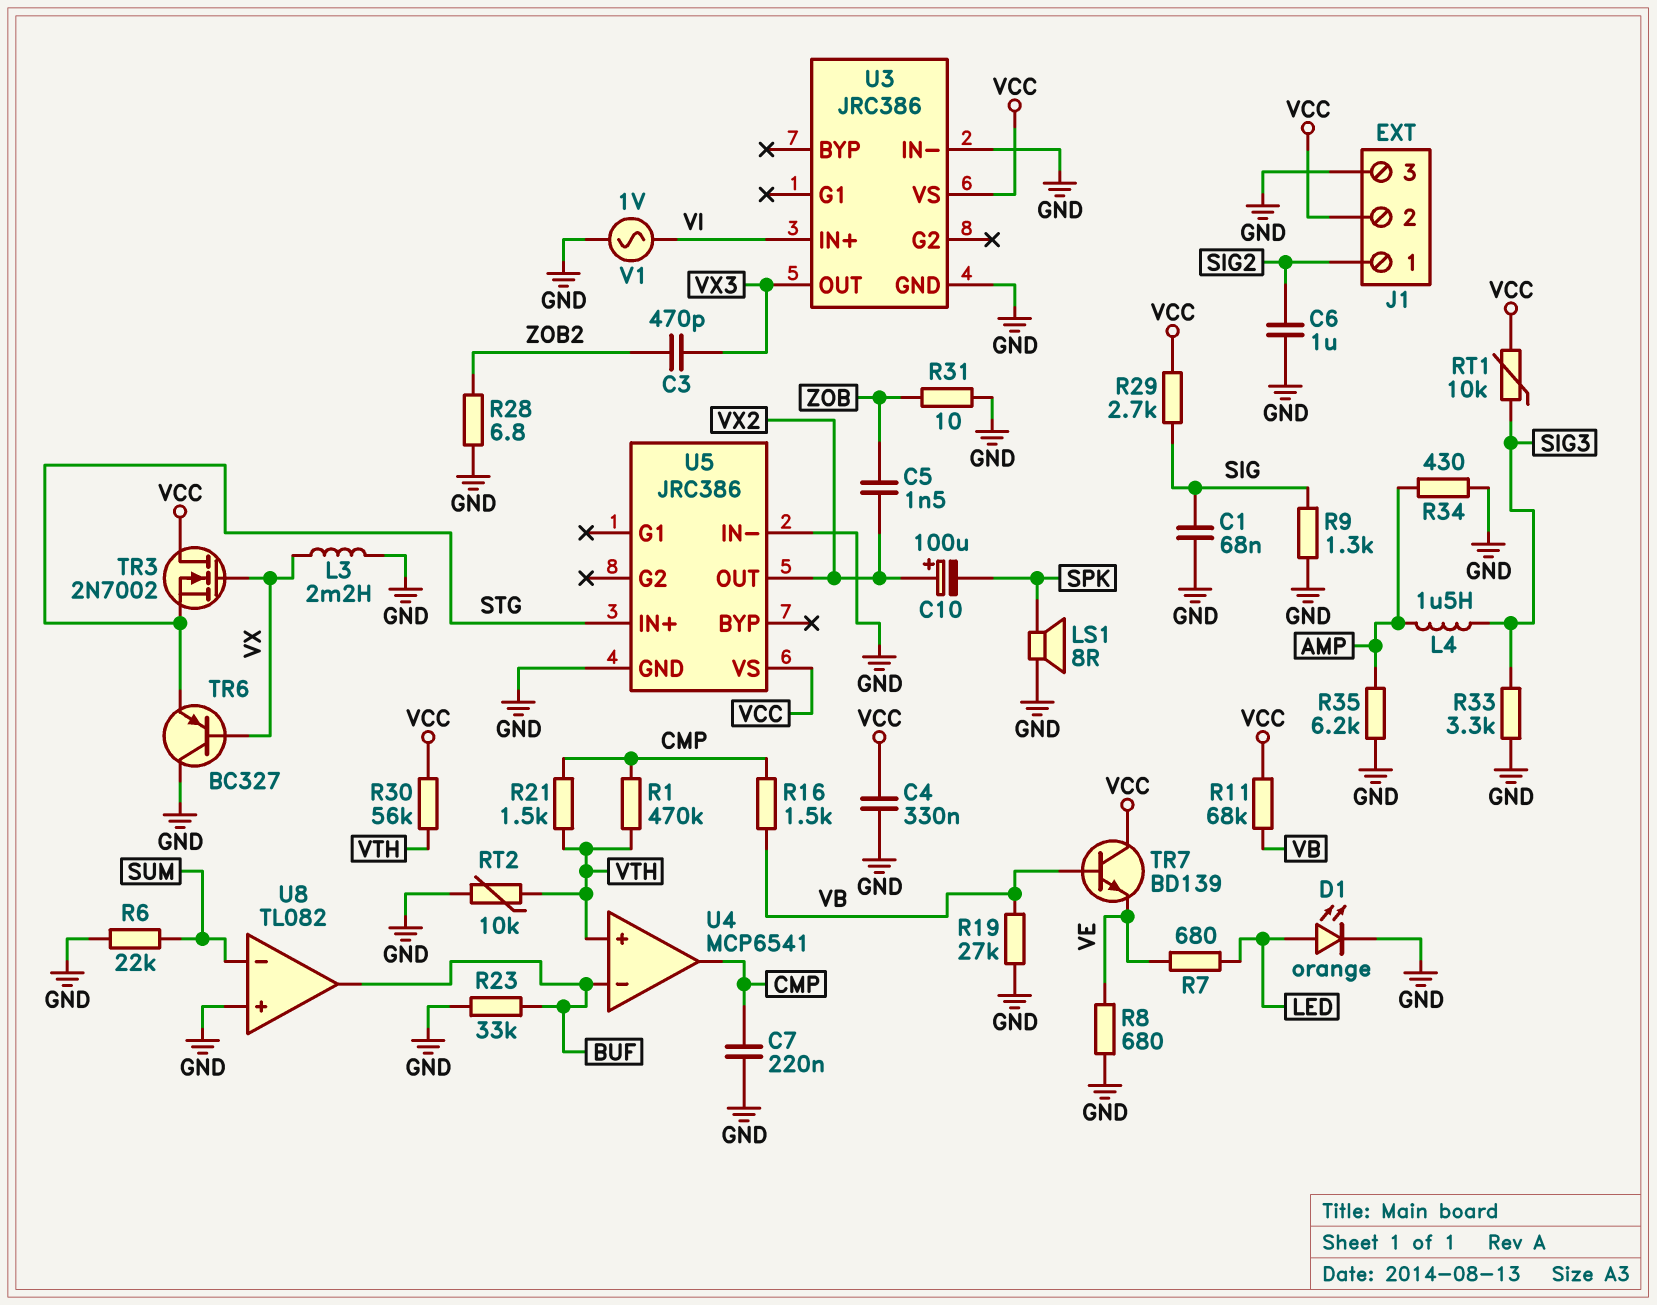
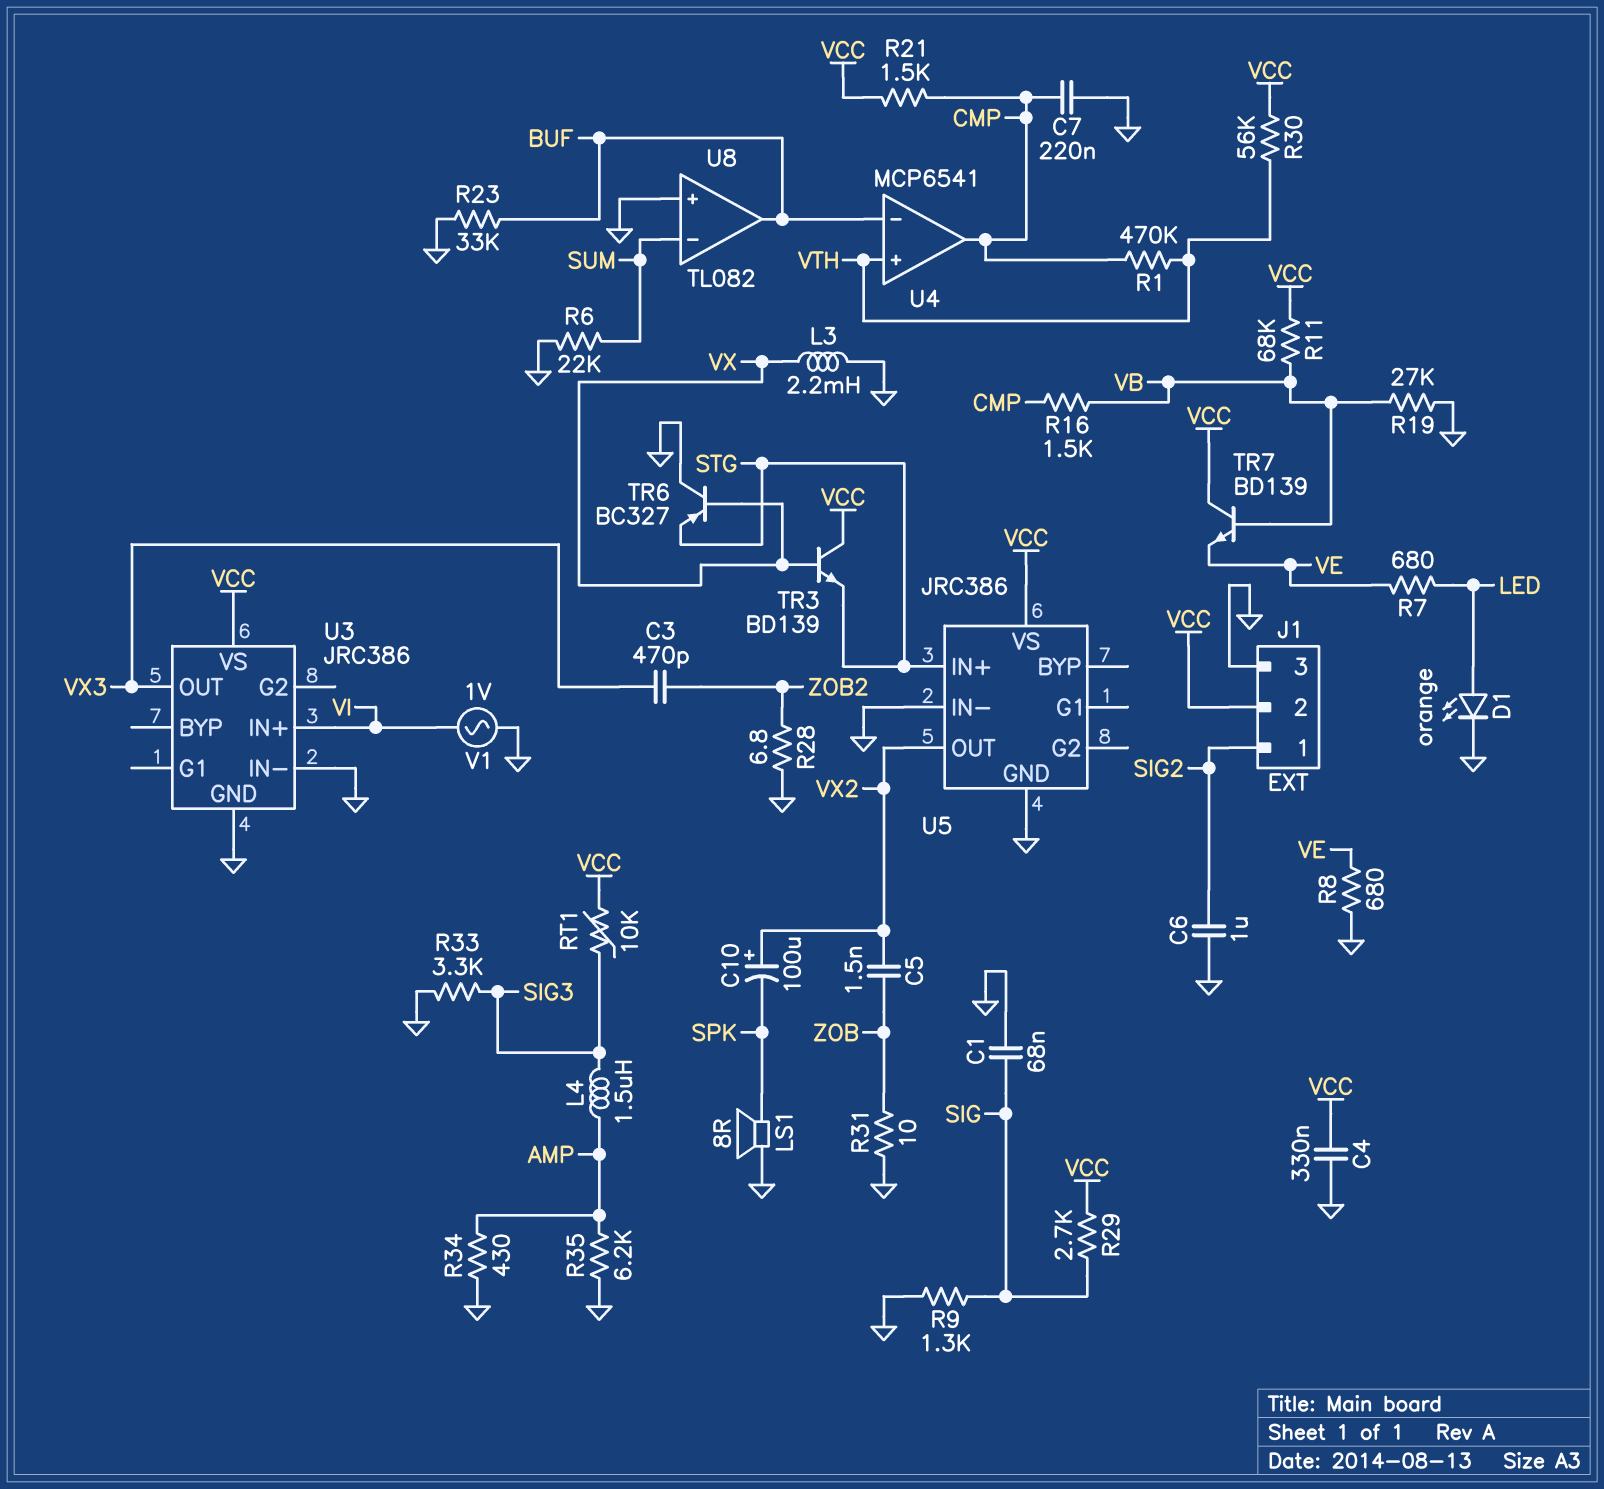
R21: 1.5k (CMP, VTH) -> 1.5k (CMP, VCC)
RT2: 10k (GND, VTH) -> none
TR3: NMOS 2N7002 (G VX, D VCC, S STG) -> NPN BD139 (B VX, C VCC, E STG)

